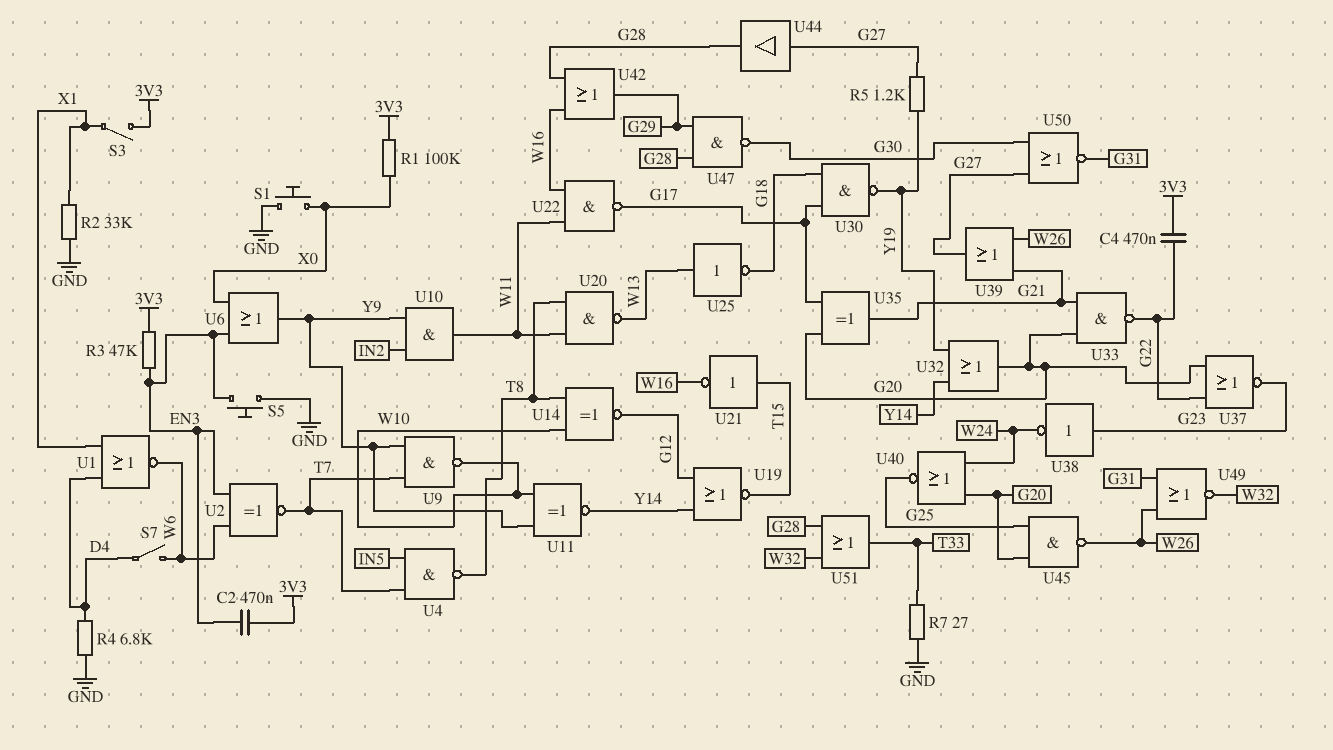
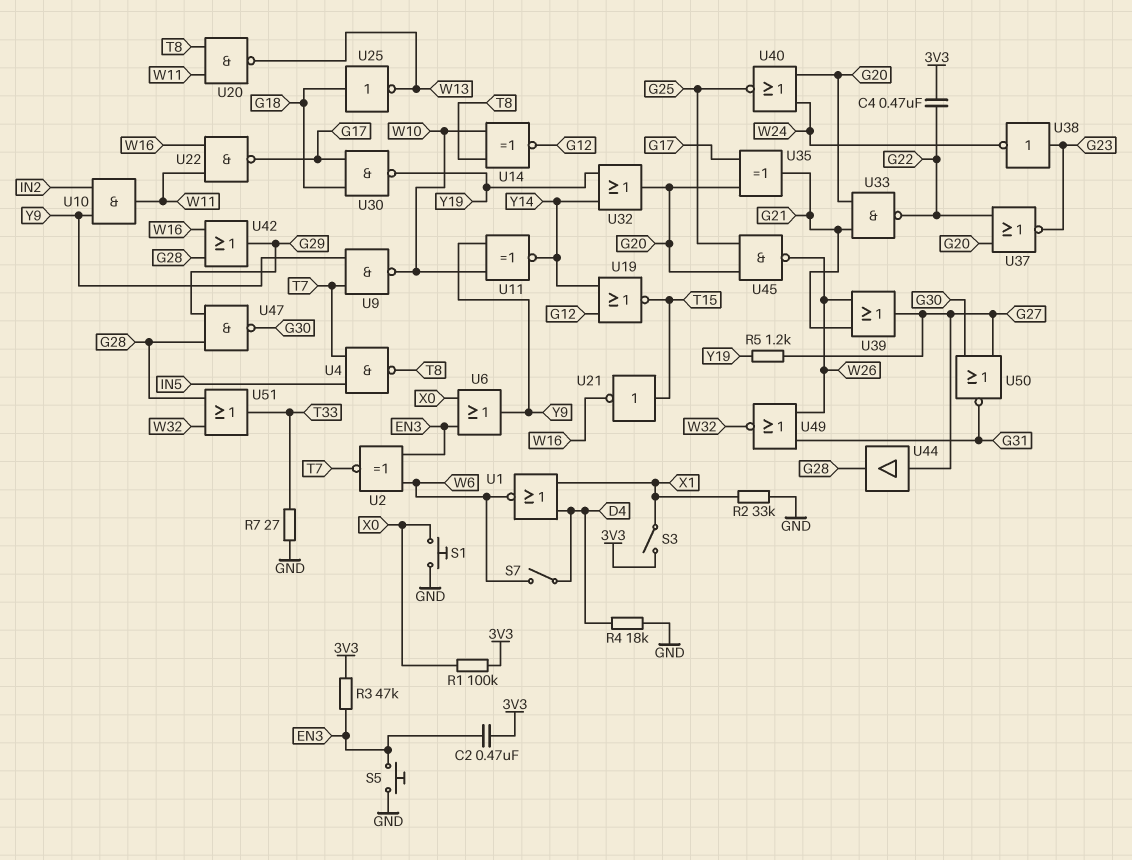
R4: 6.8k (D4, GND) -> 18k (D4, GND)
U25: NOT (in W13, out G18) -> NOT (in G18, out W13)

